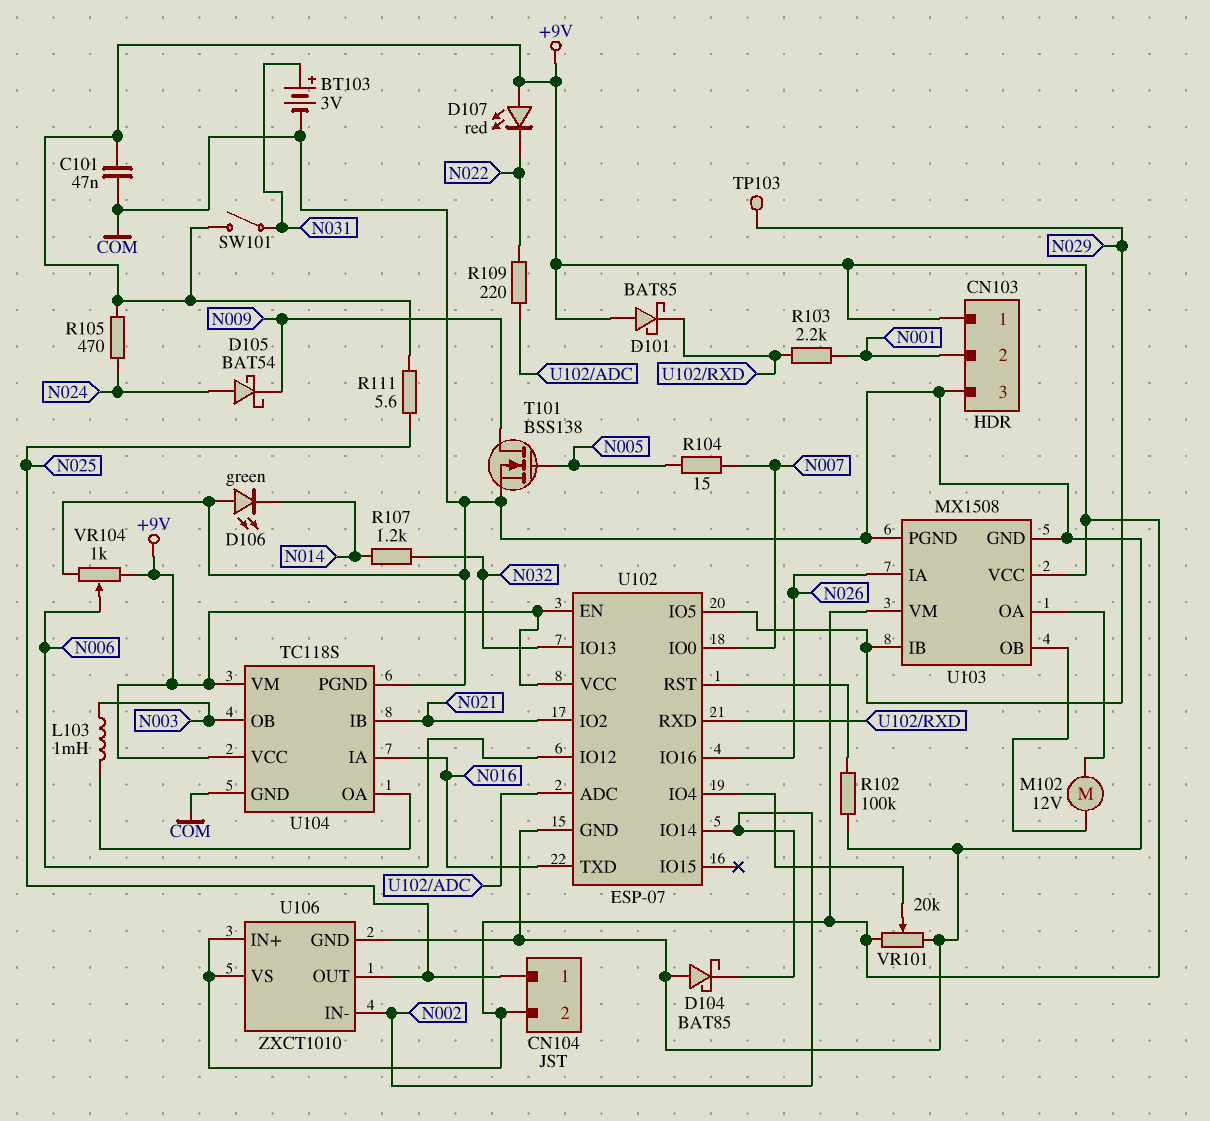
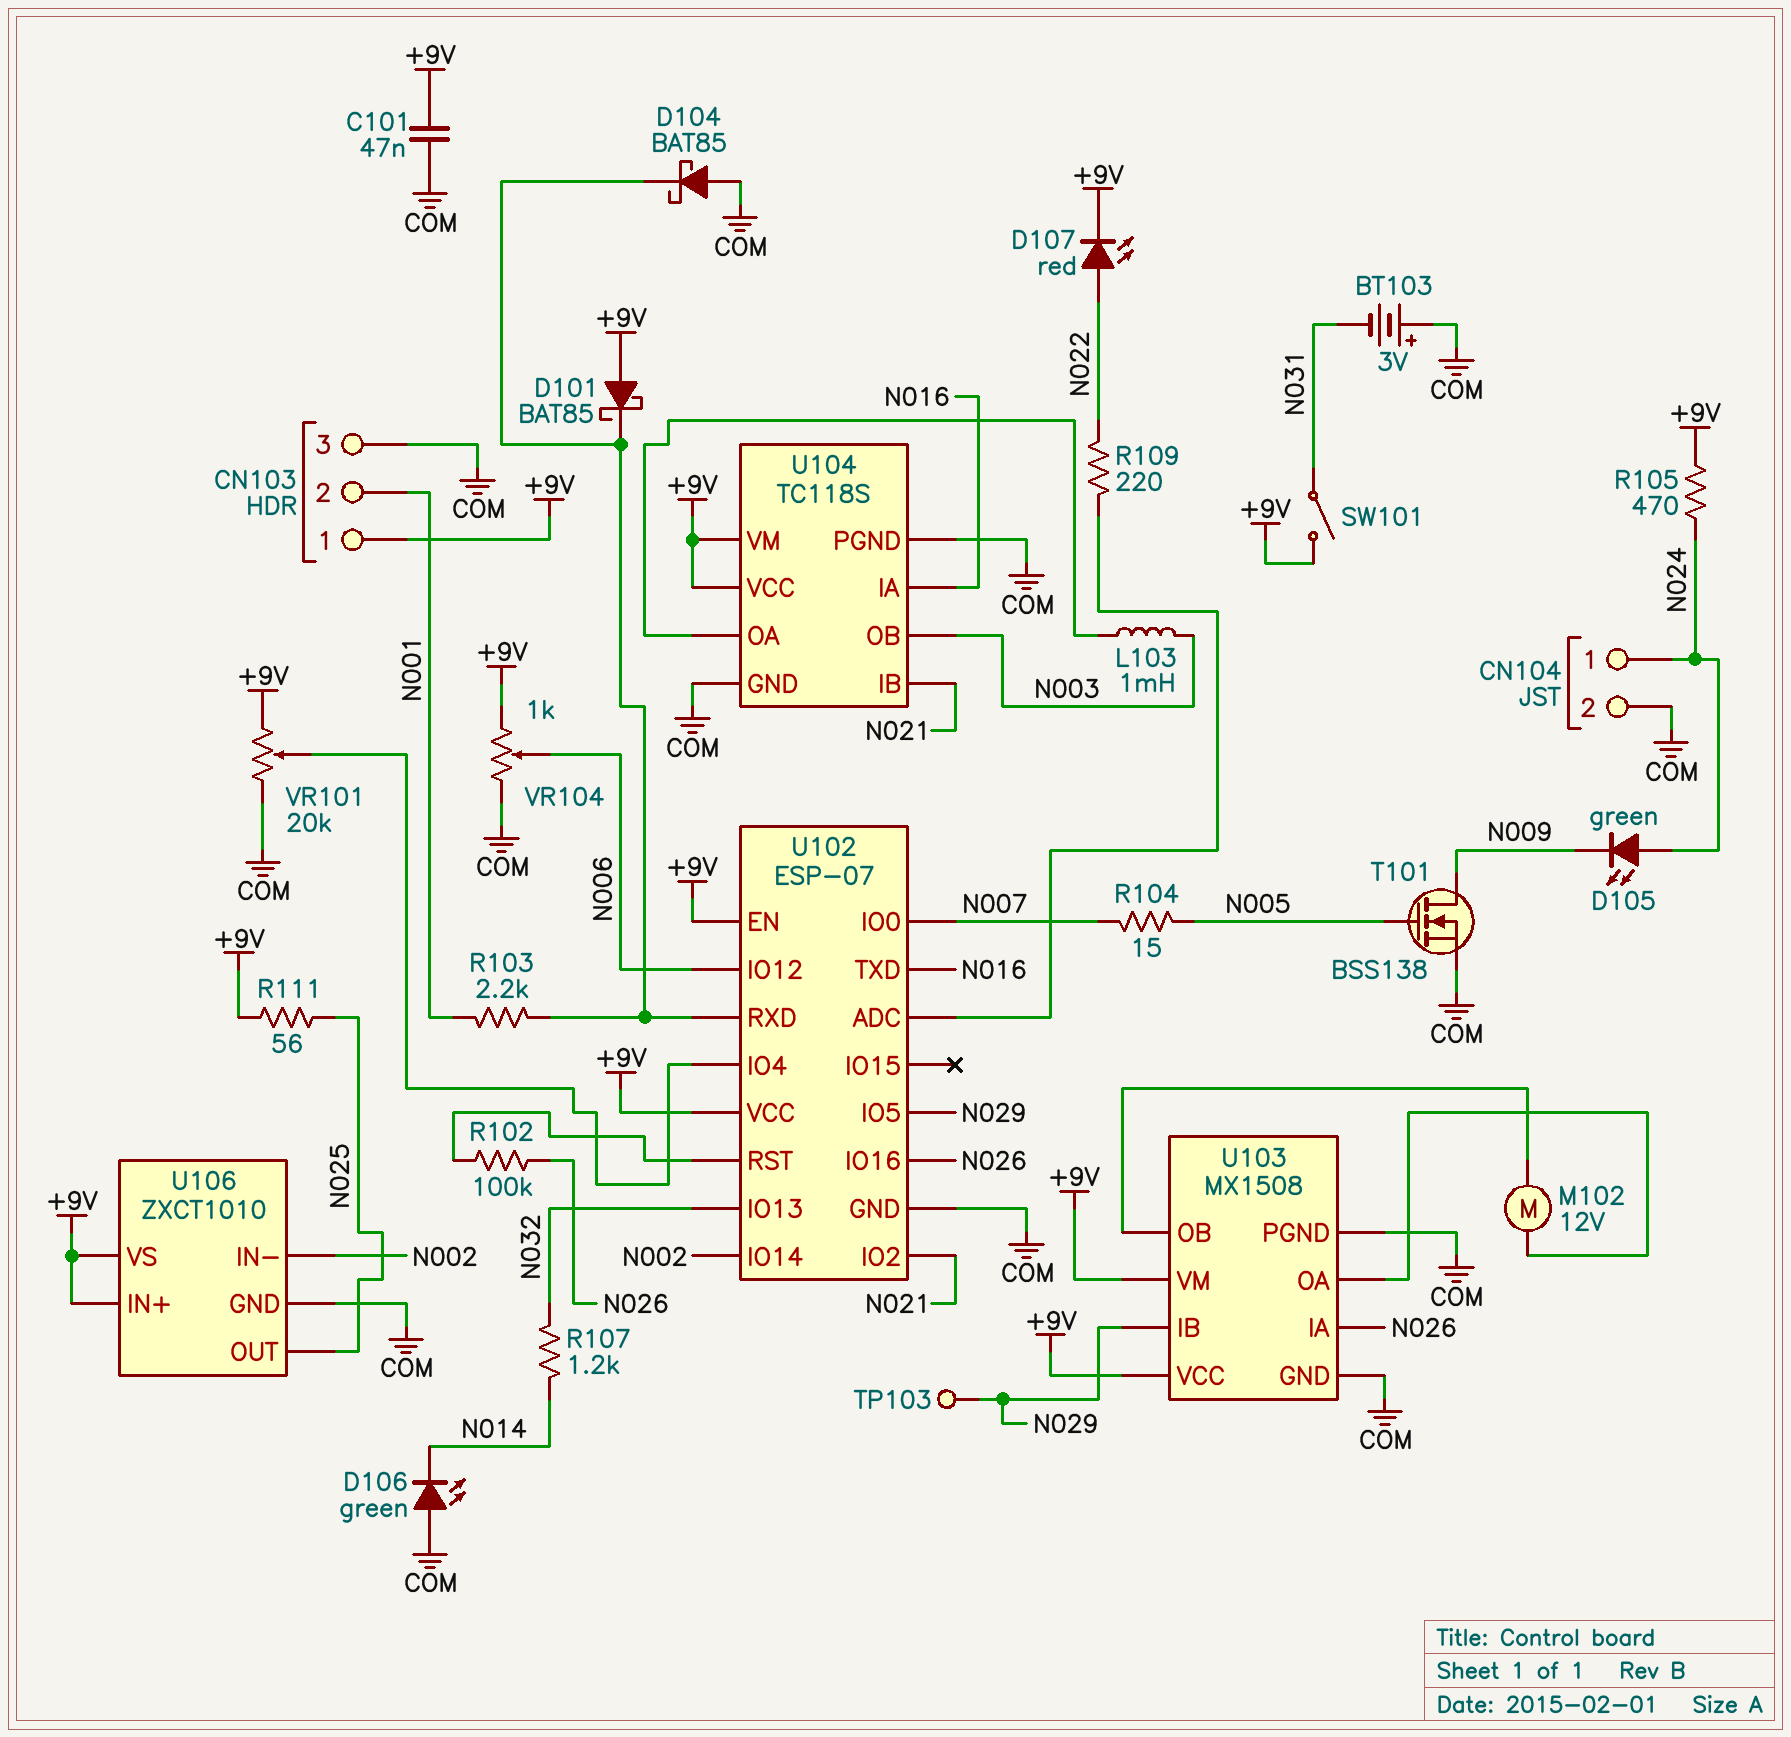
BT103: 3V (plus N031, minus COM) -> 3V (plus COM, minus N031)
CN104 pin 1: N025 -> N024
CN104 pin 2: +9V -> COM
D104: schottky BAT85 (A COM, K N002) -> schottky BAT85 (A COM, K U102/RXD)
D105: schottky BAT54 (A N024, K N009) -> LED green (A N024, K N009)
D107: LED red (A +9V, K N022) -> LED red (A N022, K +9V)
R102: 100k (COM, U102/RST) -> 100k (N026, U102/RST)
R111: 5.6 (+9V, N025) -> 56 (+9V, N025)

